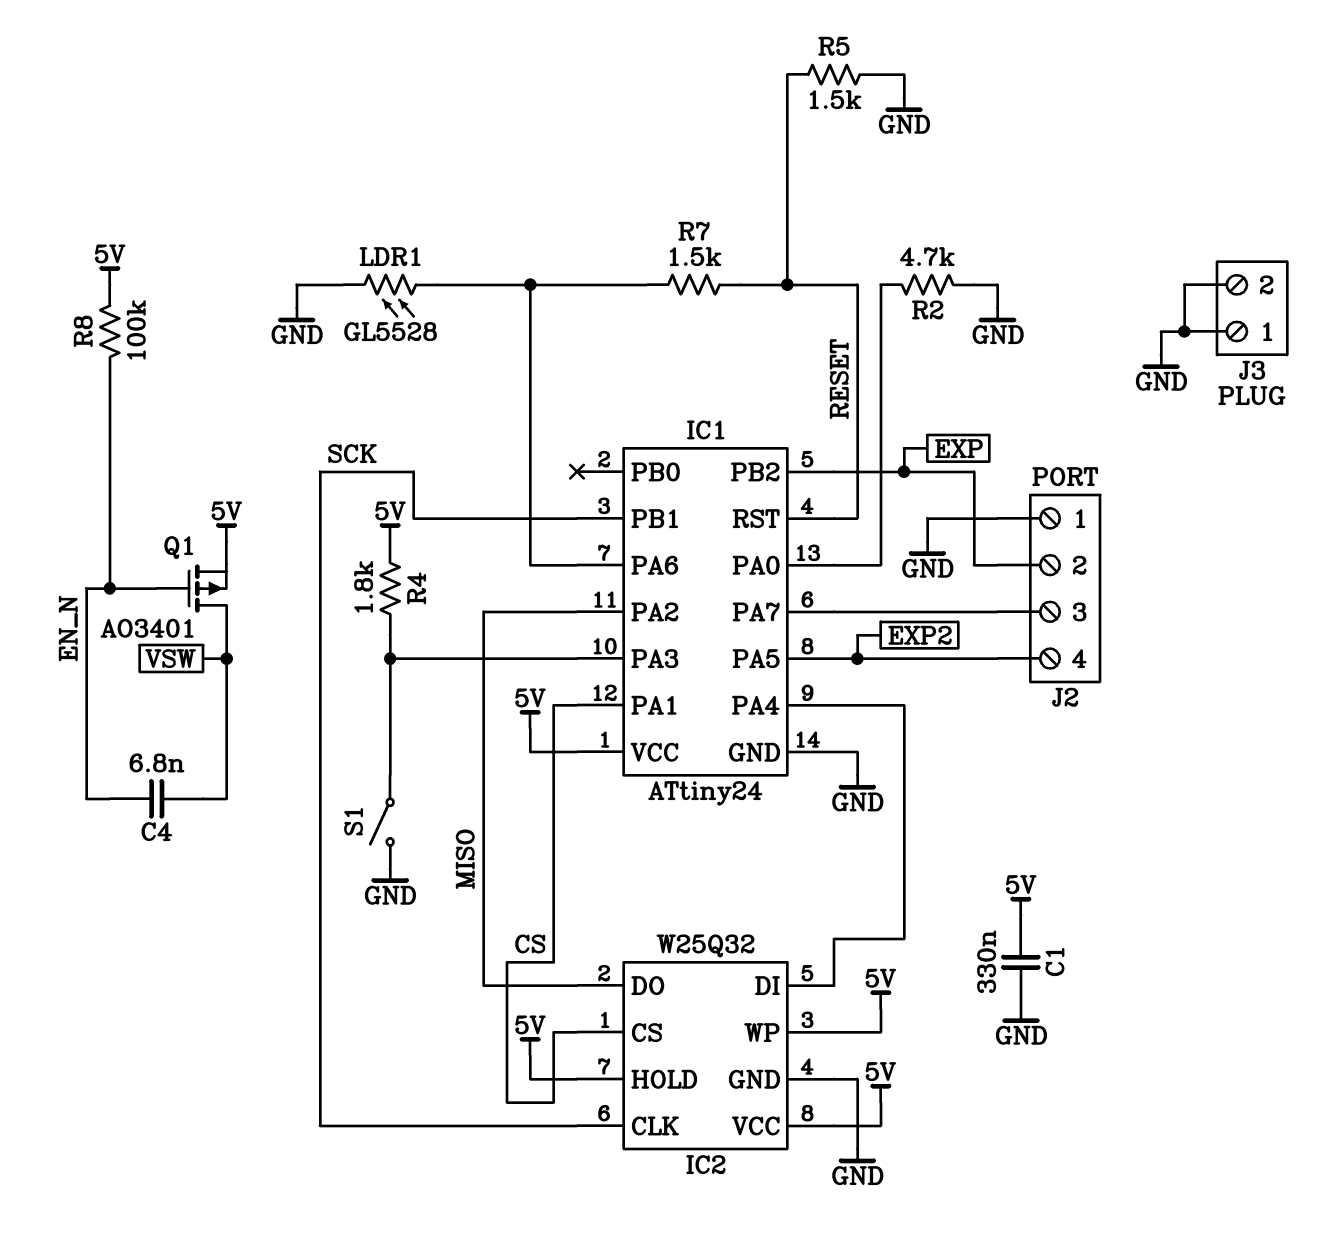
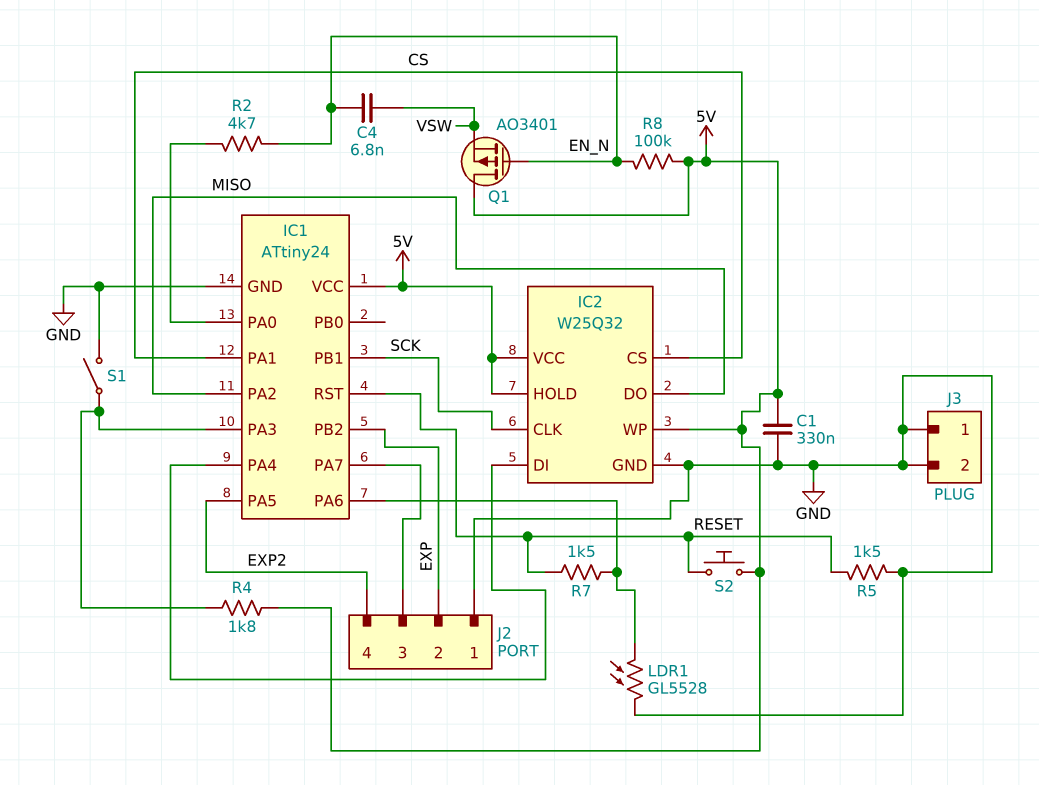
Q1: PMOS AO3401 (G EN_N, D VSW, S 5V) -> PMOS AO3401 (G EN_N, D 5V, S VSW)
R2: 4.7k (GND, IC1/PA0) -> 4.7k (EN_N, IC1/PA0)
S2: none -> button (5V, RESET)

